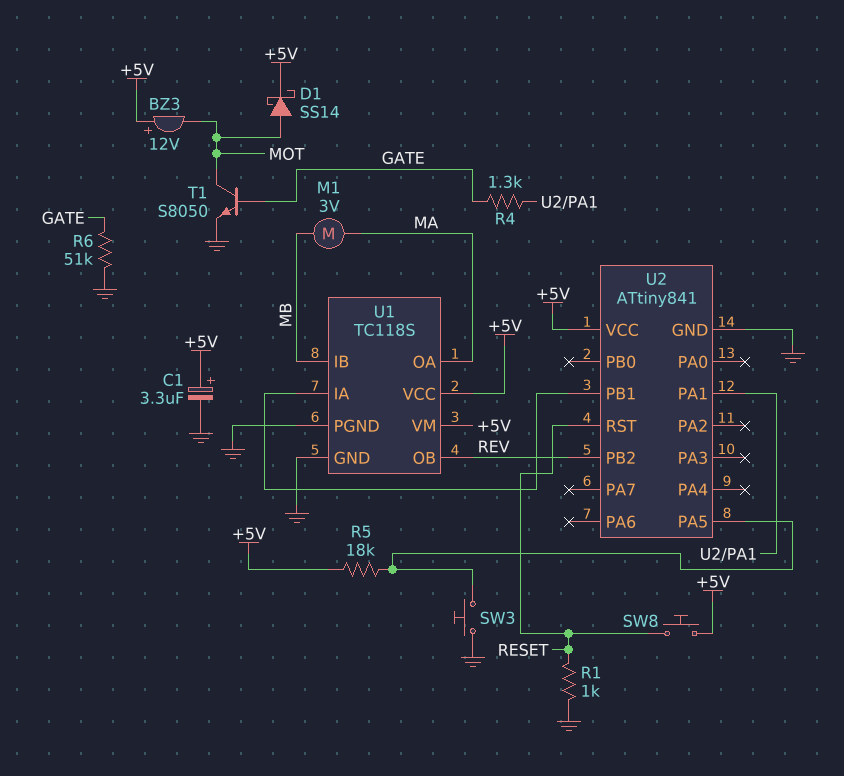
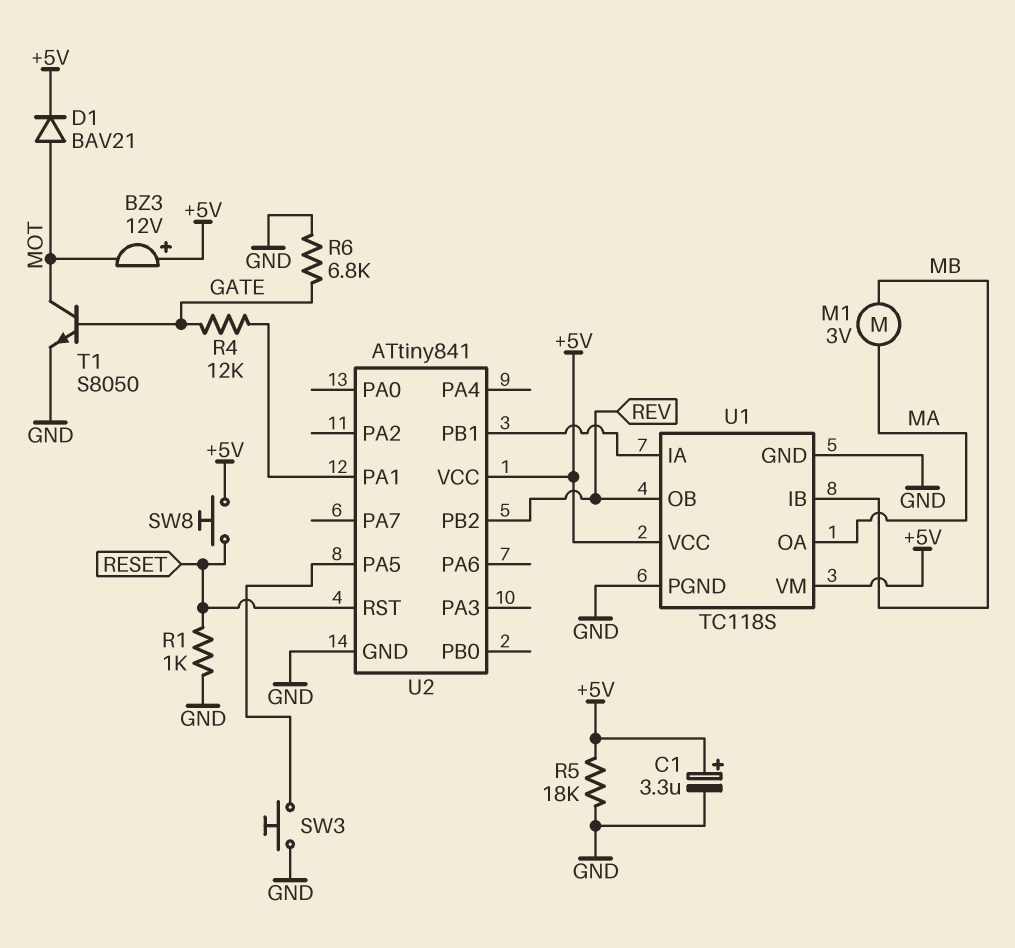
D1: schottky SS14 (A MOT, K +5V) -> diode BAV21 (A MOT, K +5V)
R4: 1.3k (GATE, U2/PA1) -> 12k (GATE, U2/PA1)
R5: 18k (+5V, U2/PA5) -> 18k (+5V, GND)
R6: 51k (GATE, GND) -> 6.8k (GATE, GND)

